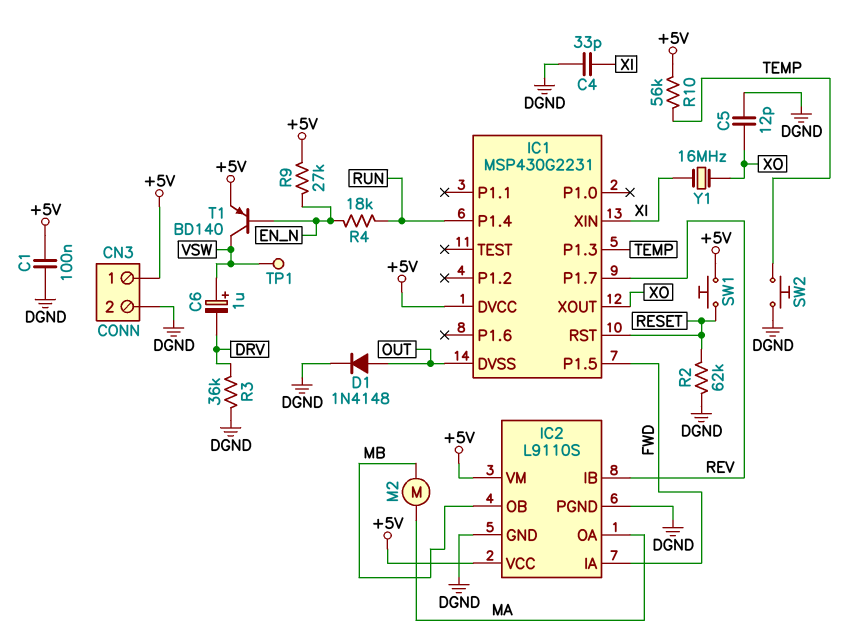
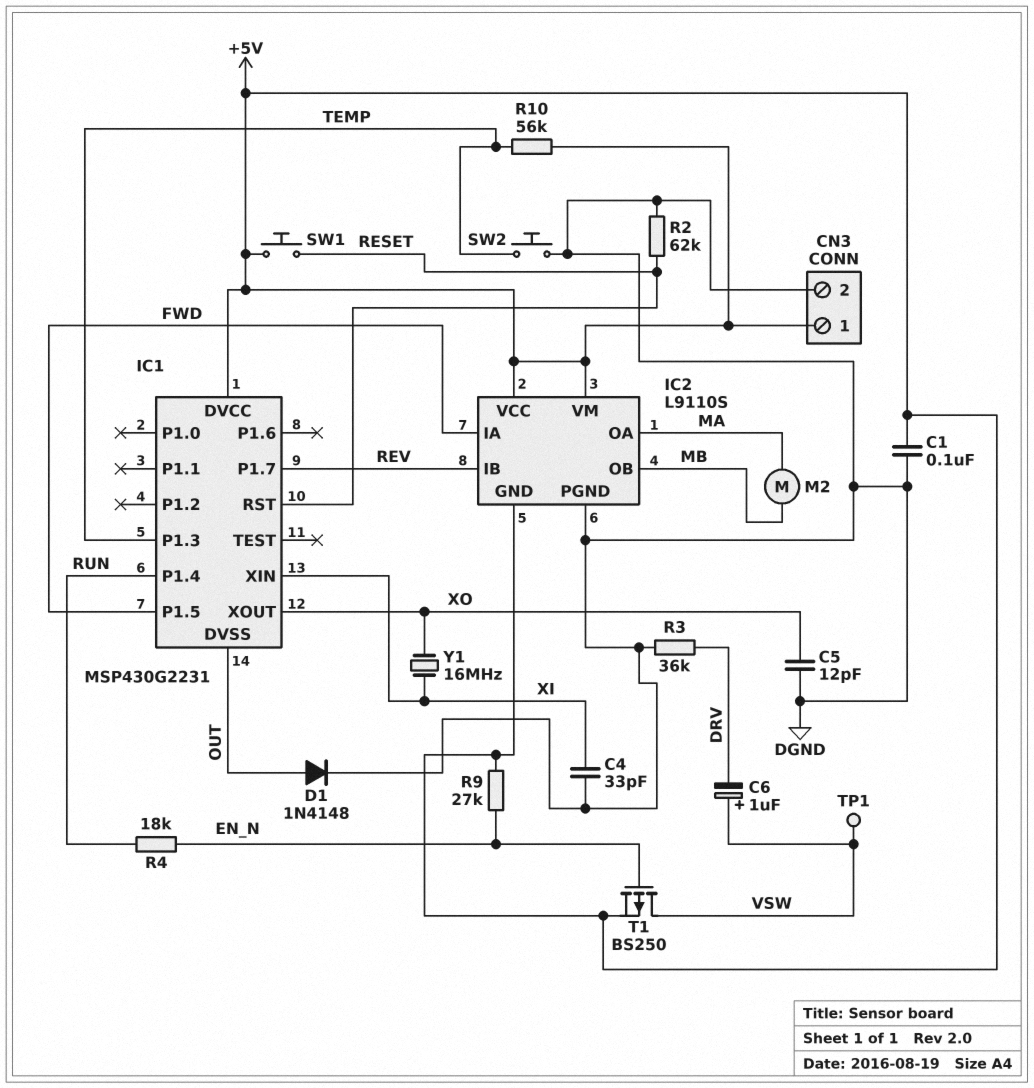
IC2 pin GND: DGND -> +5V
T1: PNP BD140 (B EN_N, C VSW, E +5V) -> PMOS BS250 (G EN_N, D VSW, S +5V)

